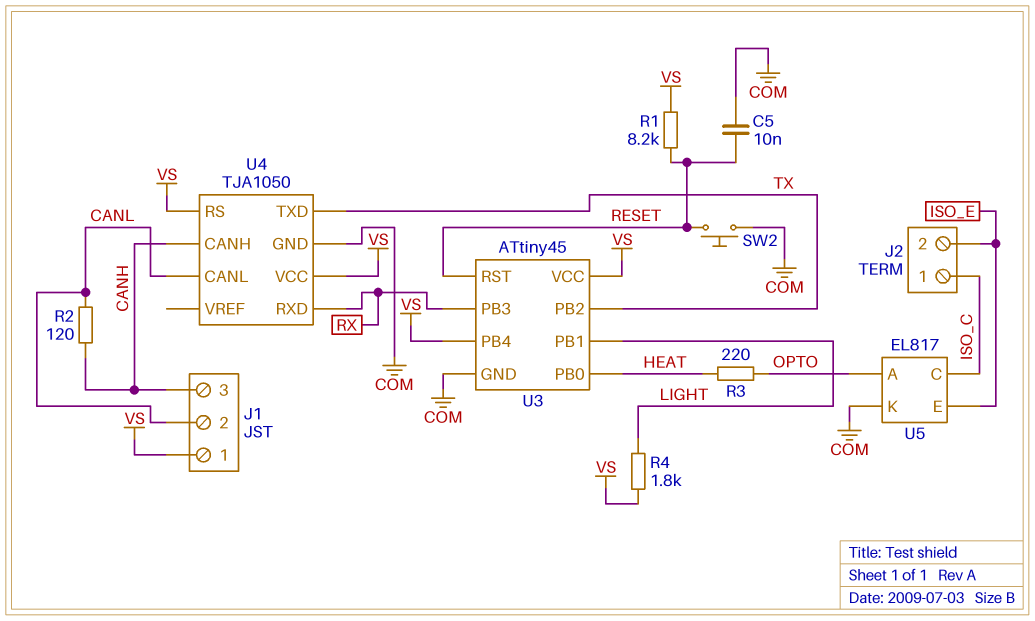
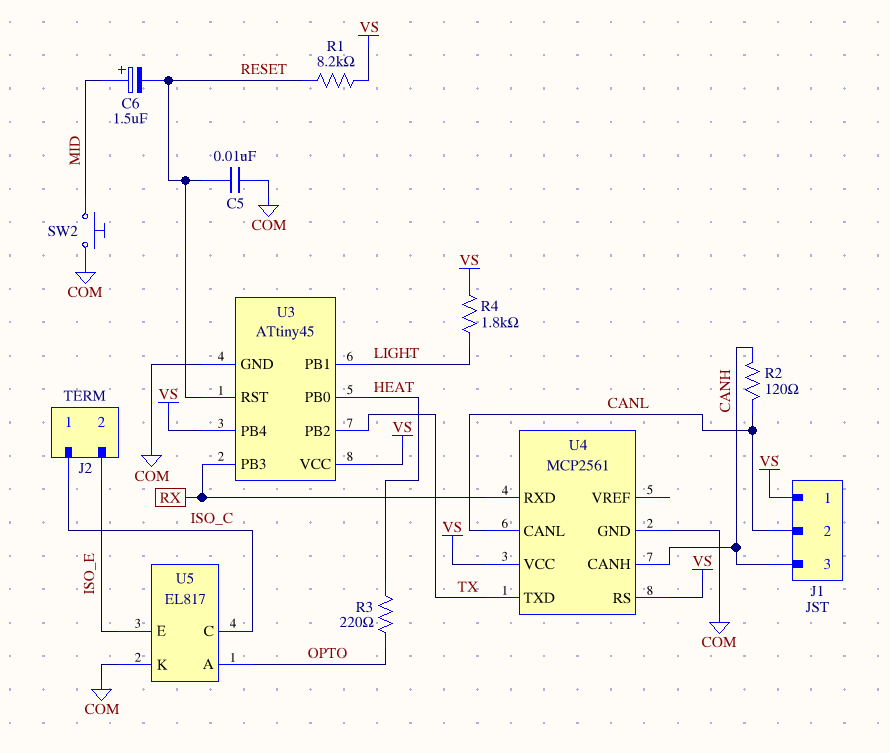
C6: none -> 1.5uF (plus MID, minus RESET)
SW2: button (COM, RESET) -> button (COM, MID)
U4: TJA1050 -> MCP2561

